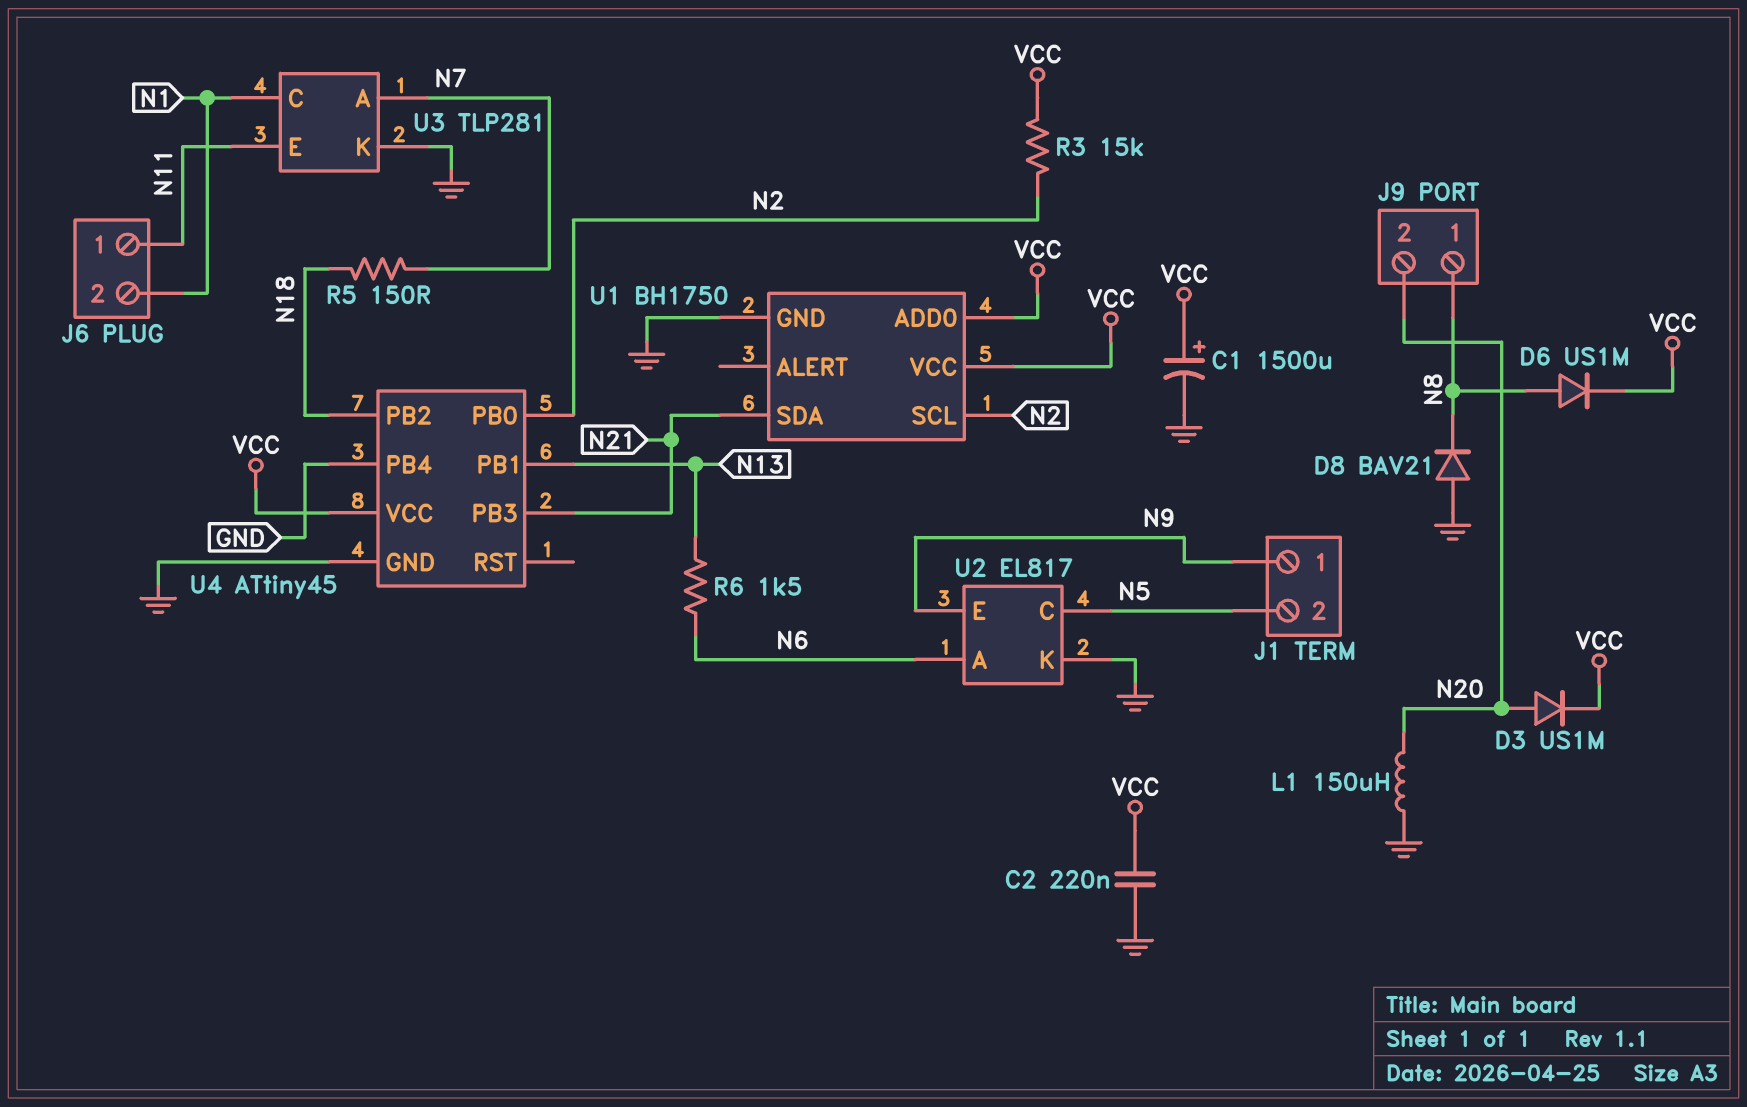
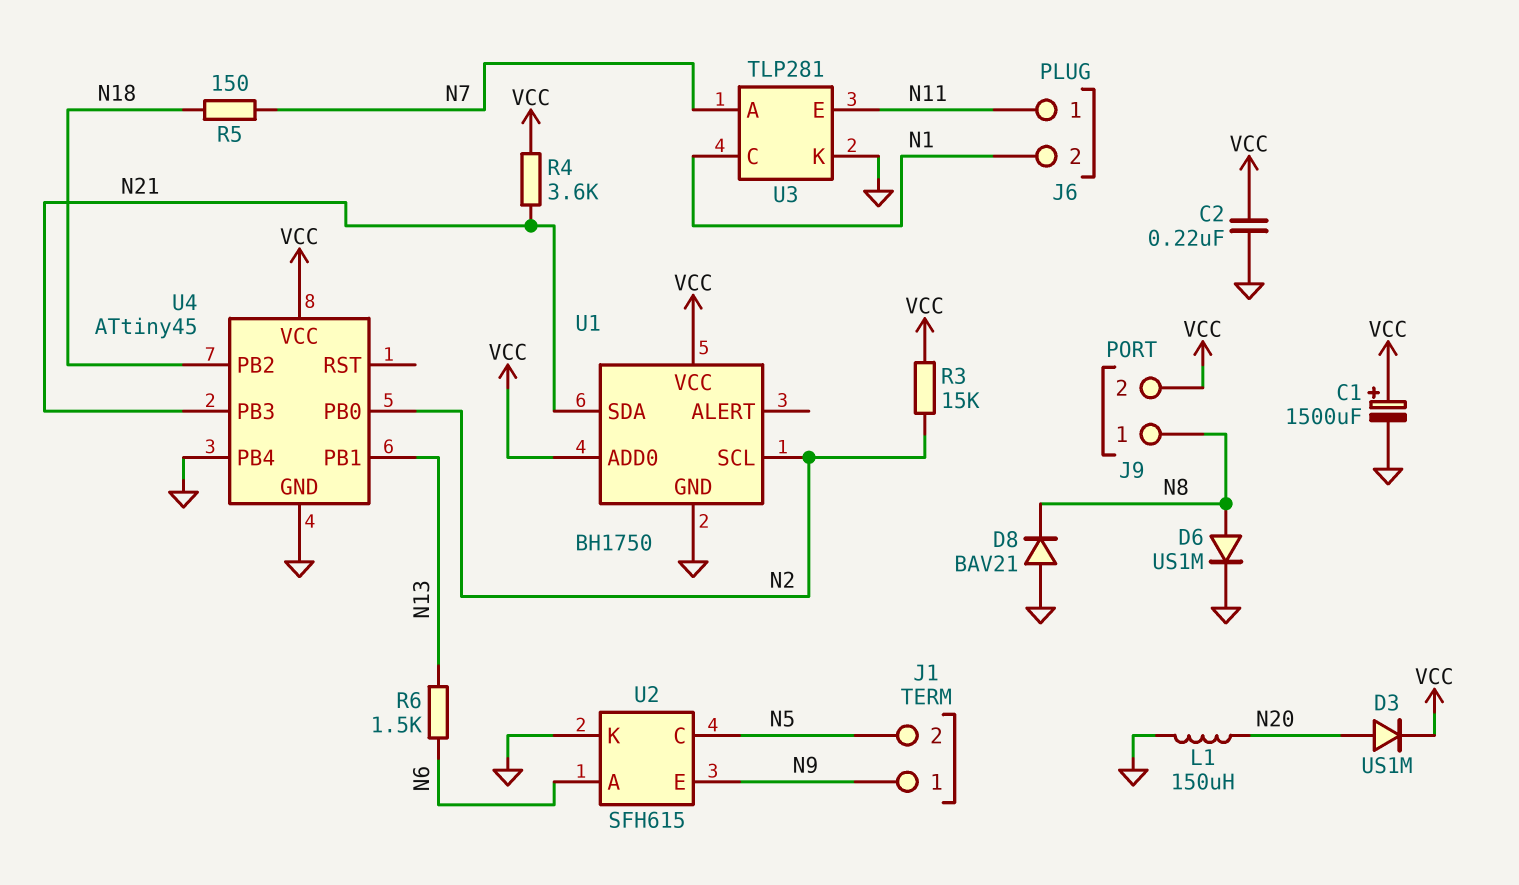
D6: diode US1M (A N8, K VCC) -> diode US1M (A N8, K GND)
J9 pin 2: N20 -> VCC
R4: none -> 3.6k (N21, VCC)
U2: EL817 -> SFH615

